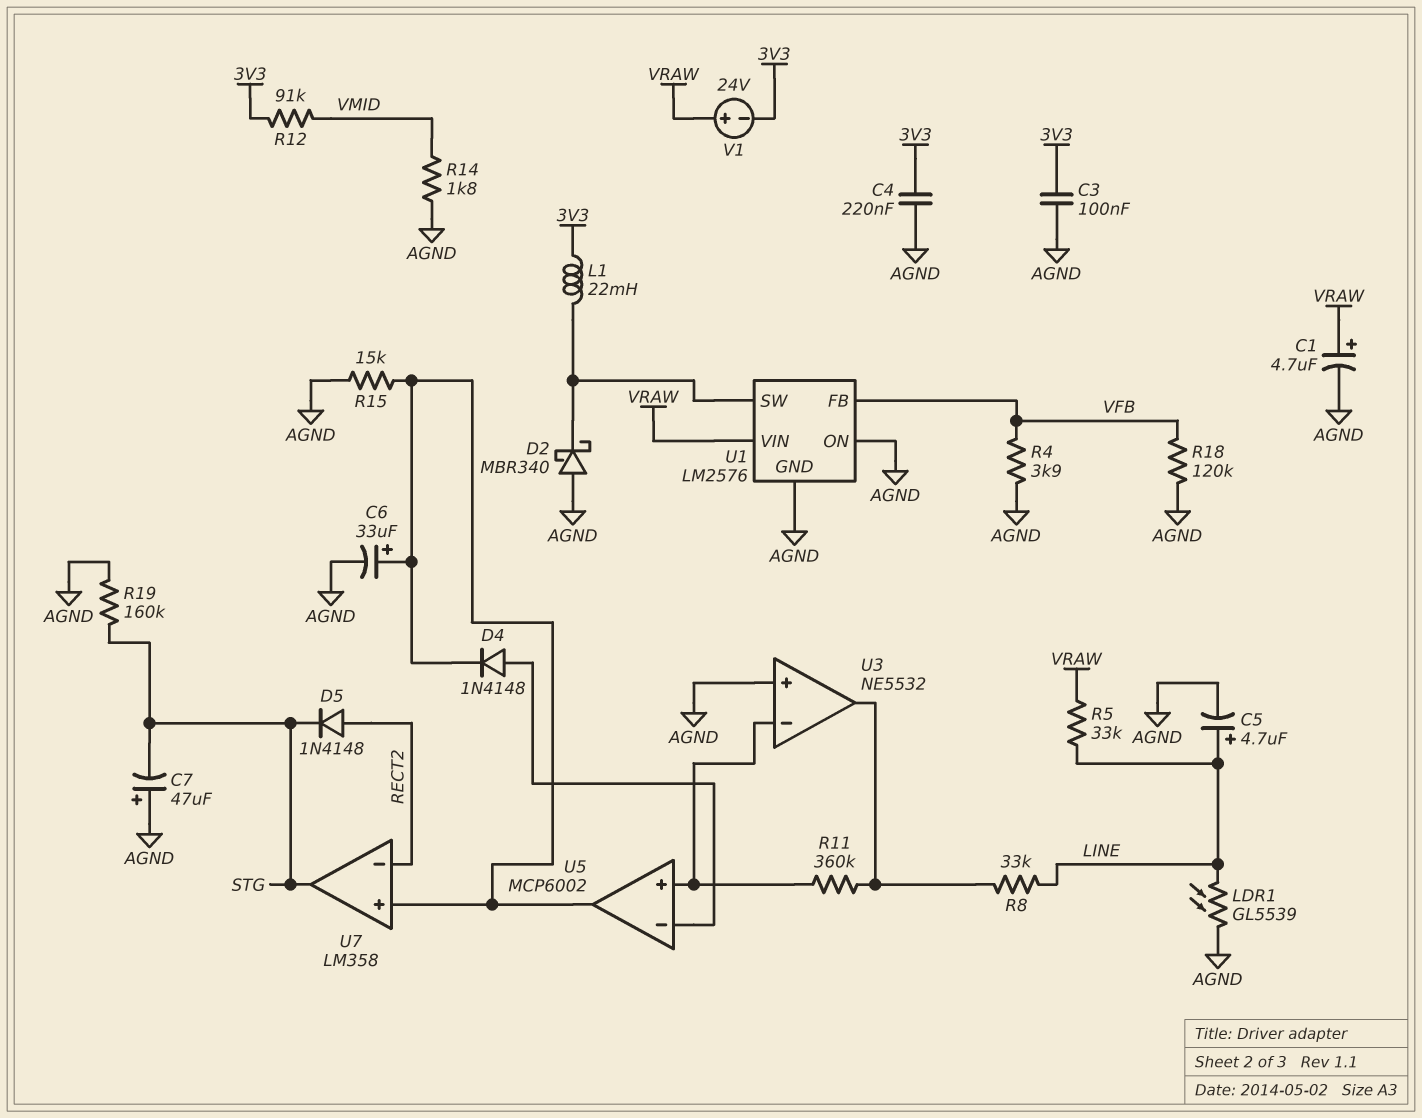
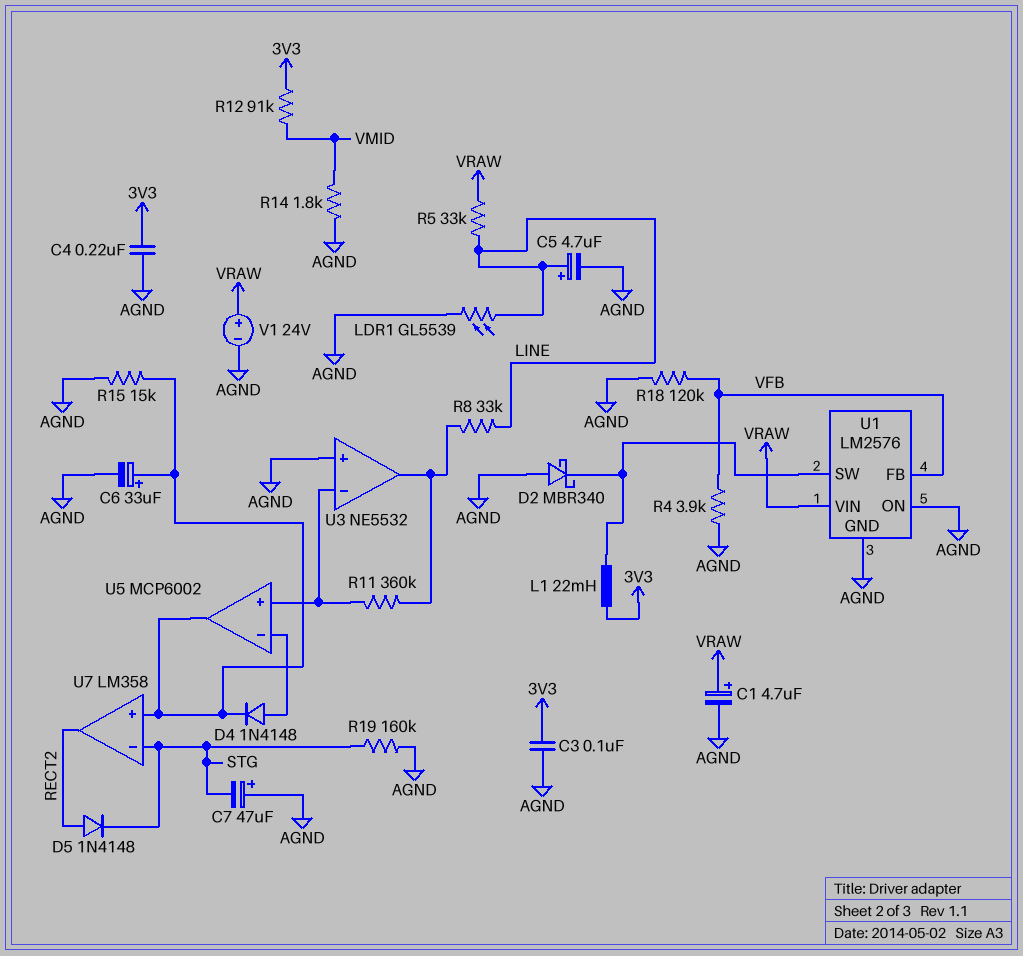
U7 pin in-: RECT2 -> STG
U7 pin out: STG -> RECT2
V1: 24V (plus VRAW, minus 3V3) -> 24V (plus VRAW, minus AGND)

